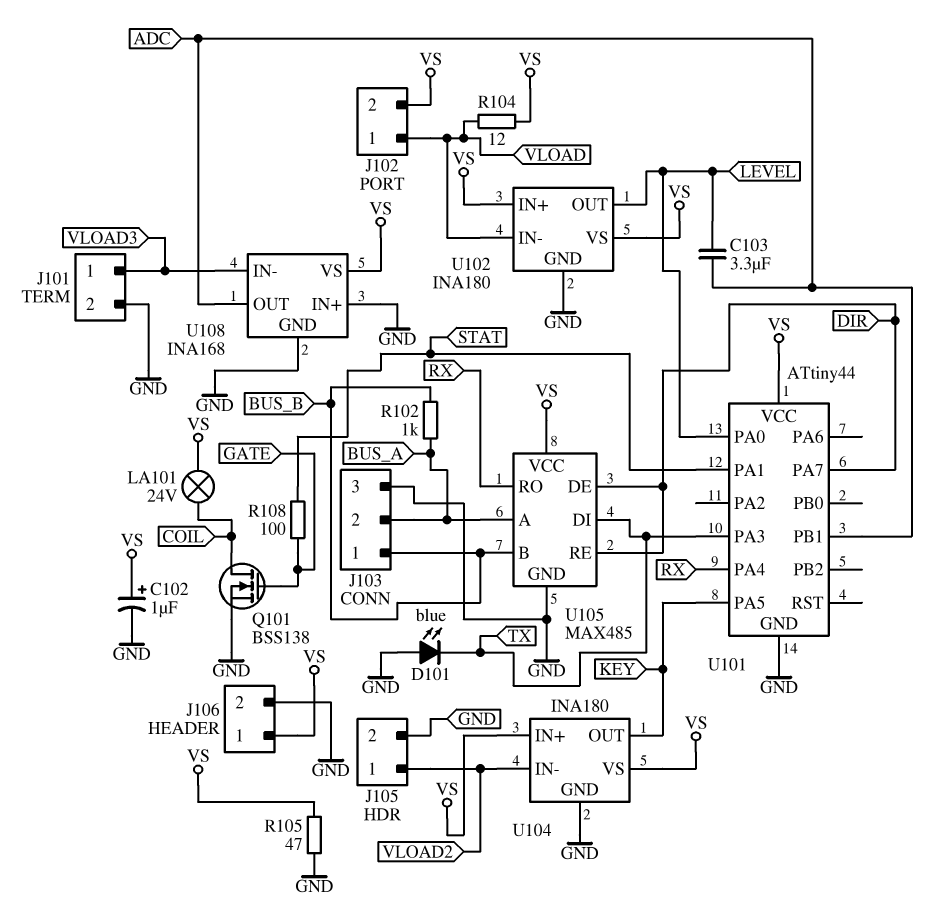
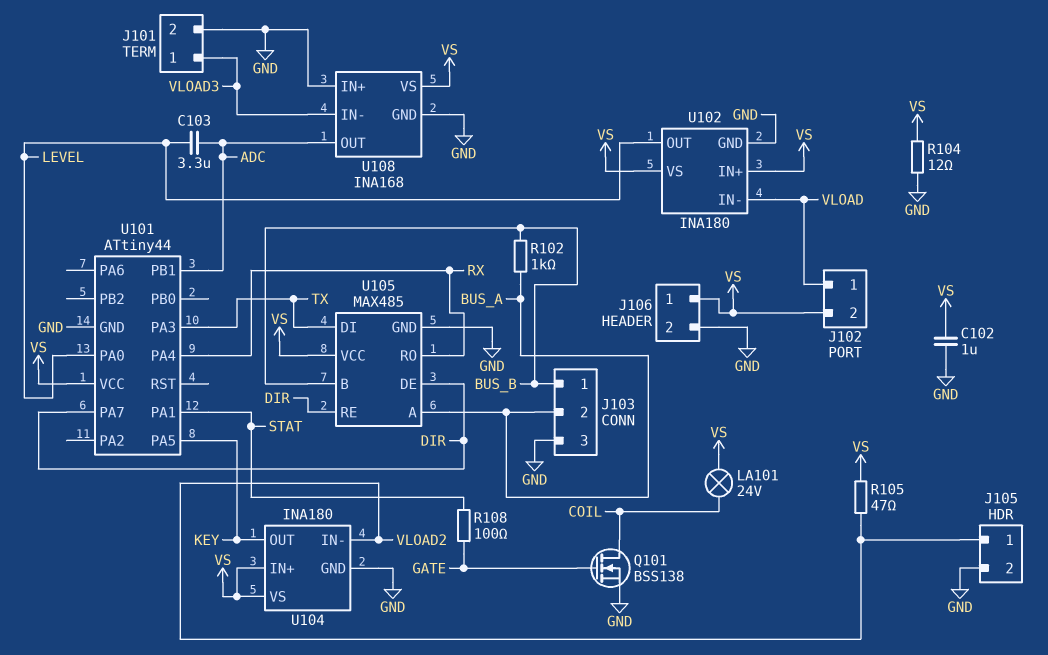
C102: 1uF (plus VS, minus GND) -> 1uF (GND, VS)
D101: LED blue (A GND, K TX) -> none
R104: 12 (VLOAD, VS) -> 12 (GND, VS)
R105: 47 (GND, VS) -> 47 (VLOAD2, VS)

